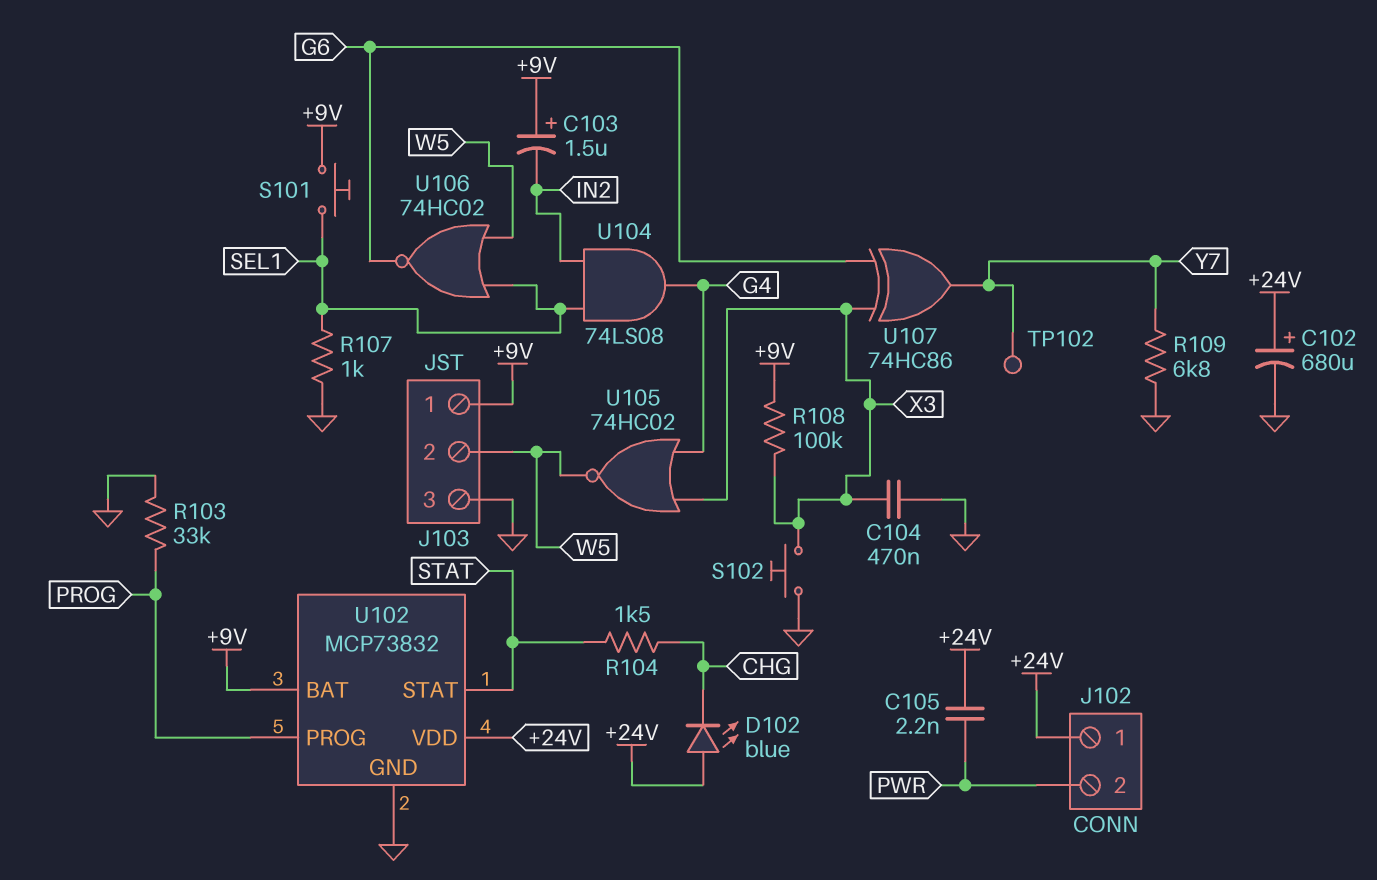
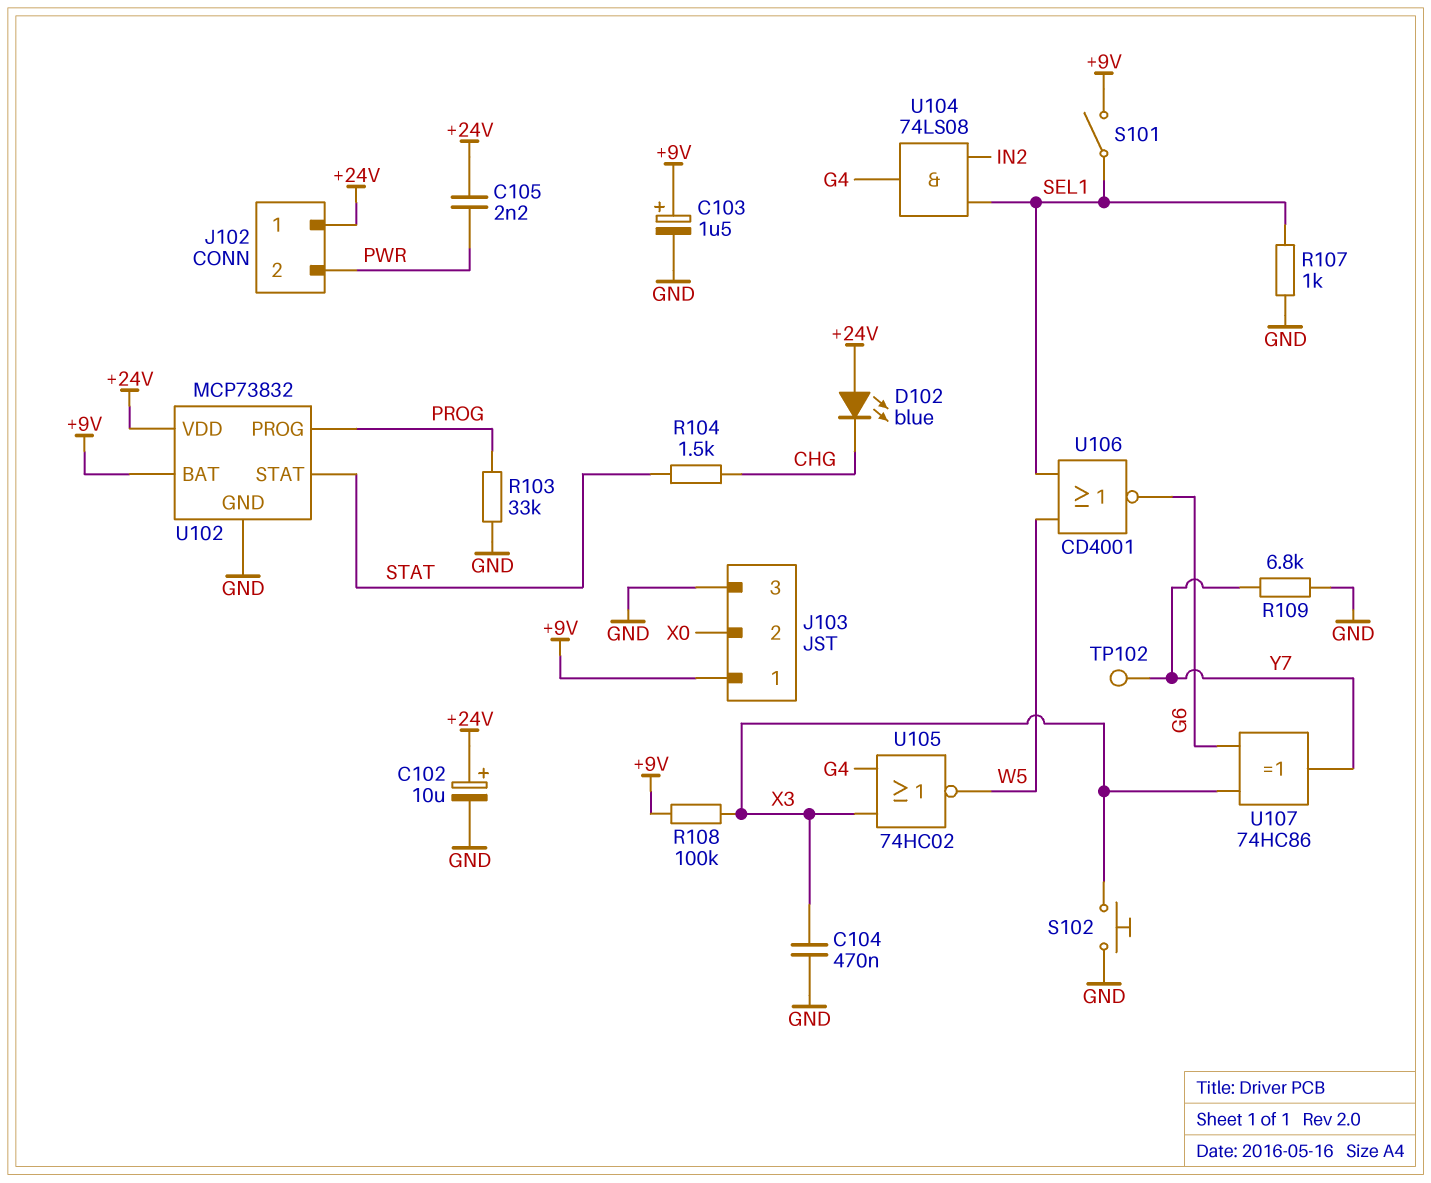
C102: 680uF (plus +24V, minus GND) -> 10uF (plus +24V, minus GND)
C103: 1.5uF (plus +9V, minus IN2) -> 1.5uF (plus +9V, minus GND)
J103 pin 2: W5 -> X0
S101: button (+9V, SEL1) -> switch (+9V, SEL1)
U106: NOR 74HC02 (in SEL1, in W5, out G6) -> NOR CD4001 (in SEL1, in W5, out G6)

